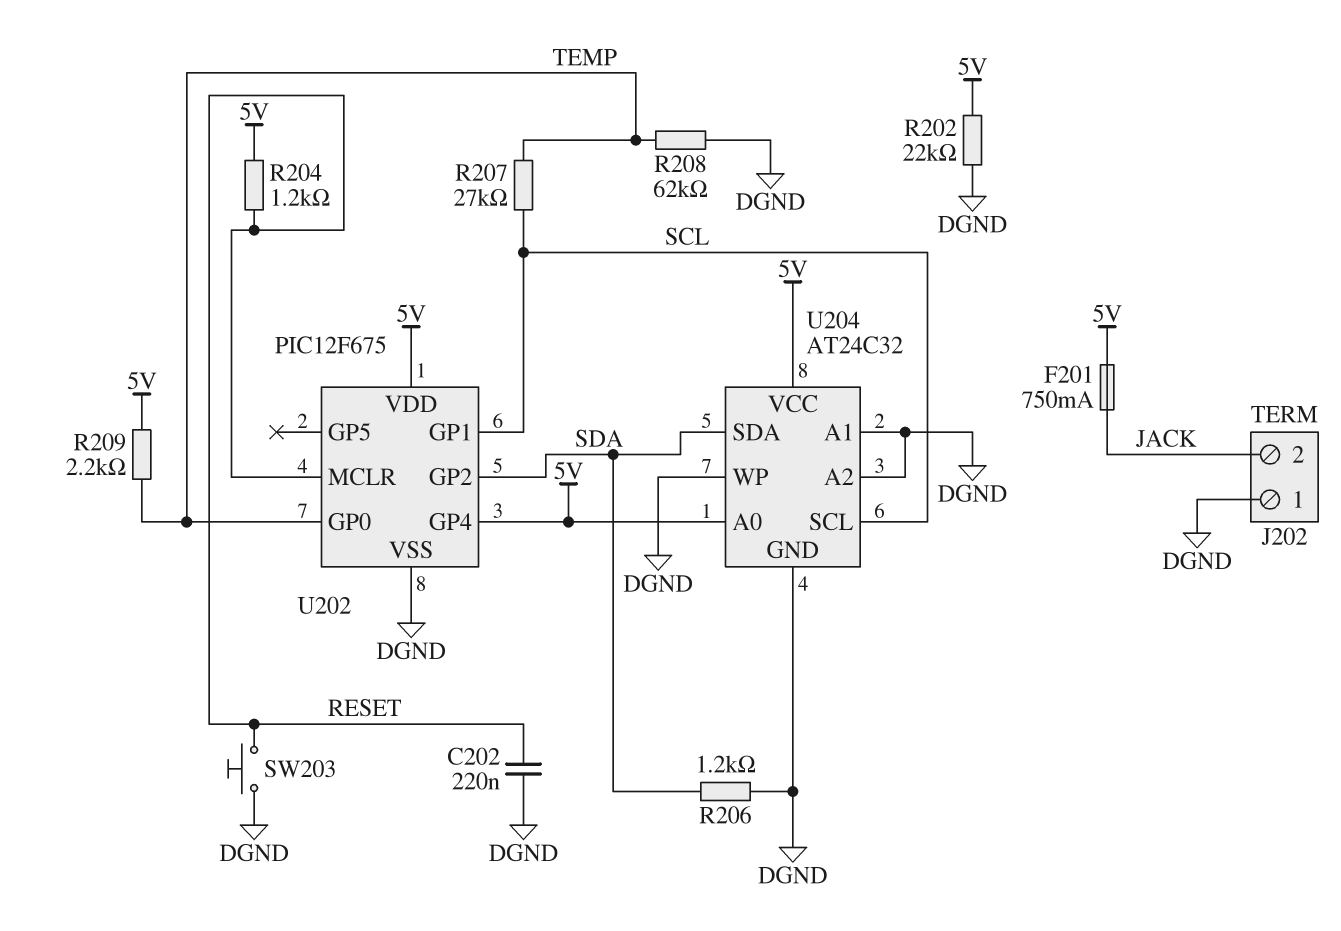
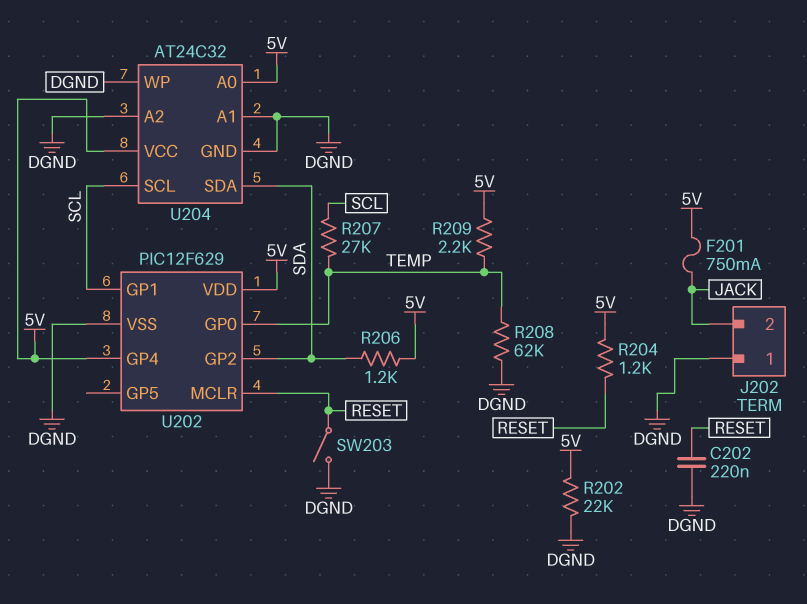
R206: 1.2k (DGND, SDA) -> 1.2k (5V, SDA)
SW203: button (DGND, RESET) -> switch (DGND, RESET)
U202: PIC12F675 -> PIC12F629

